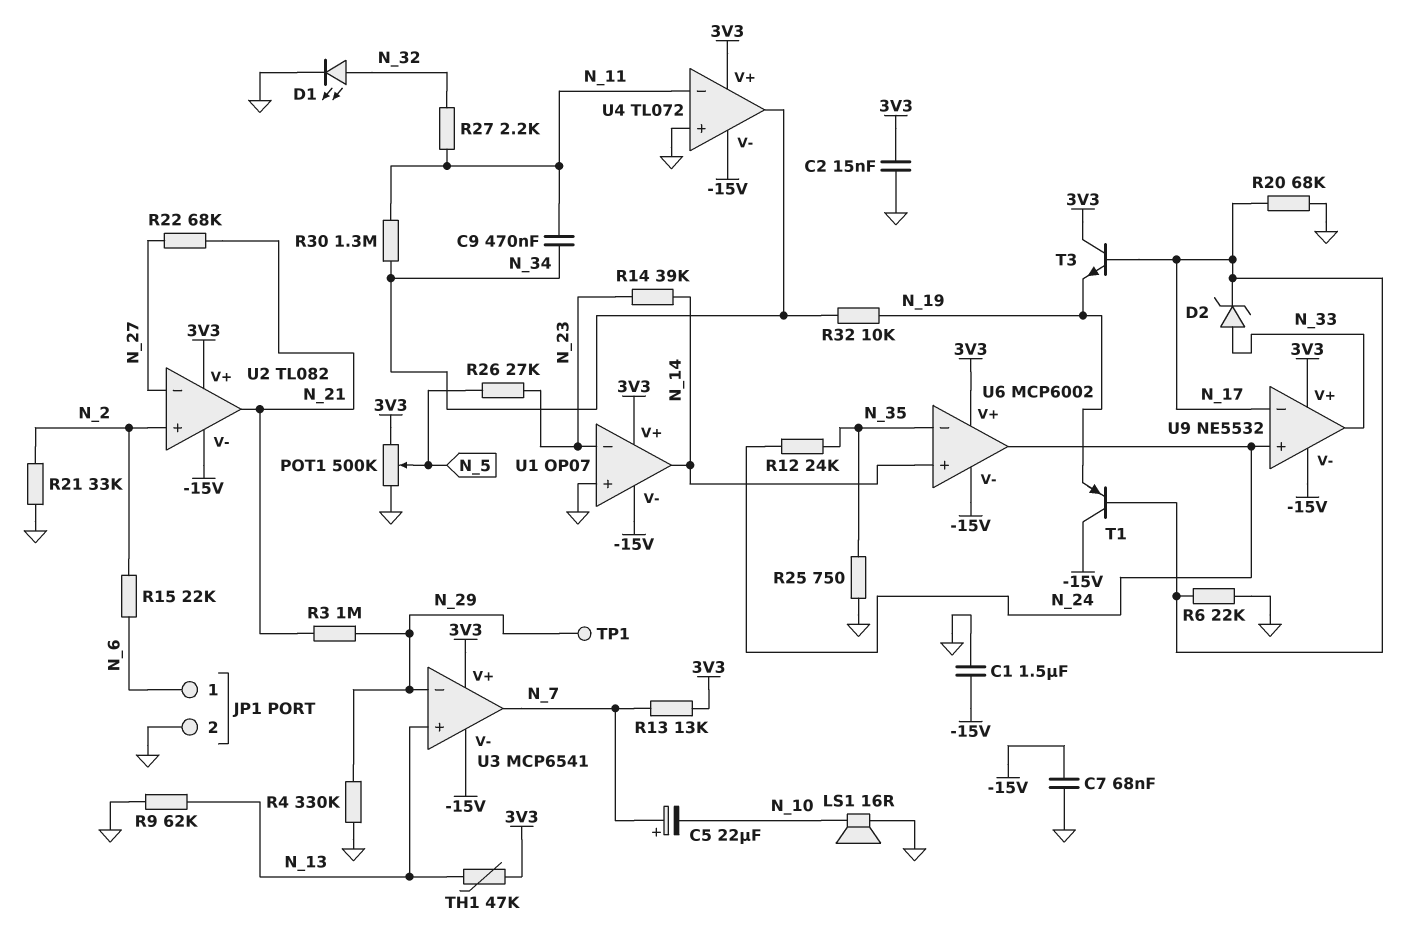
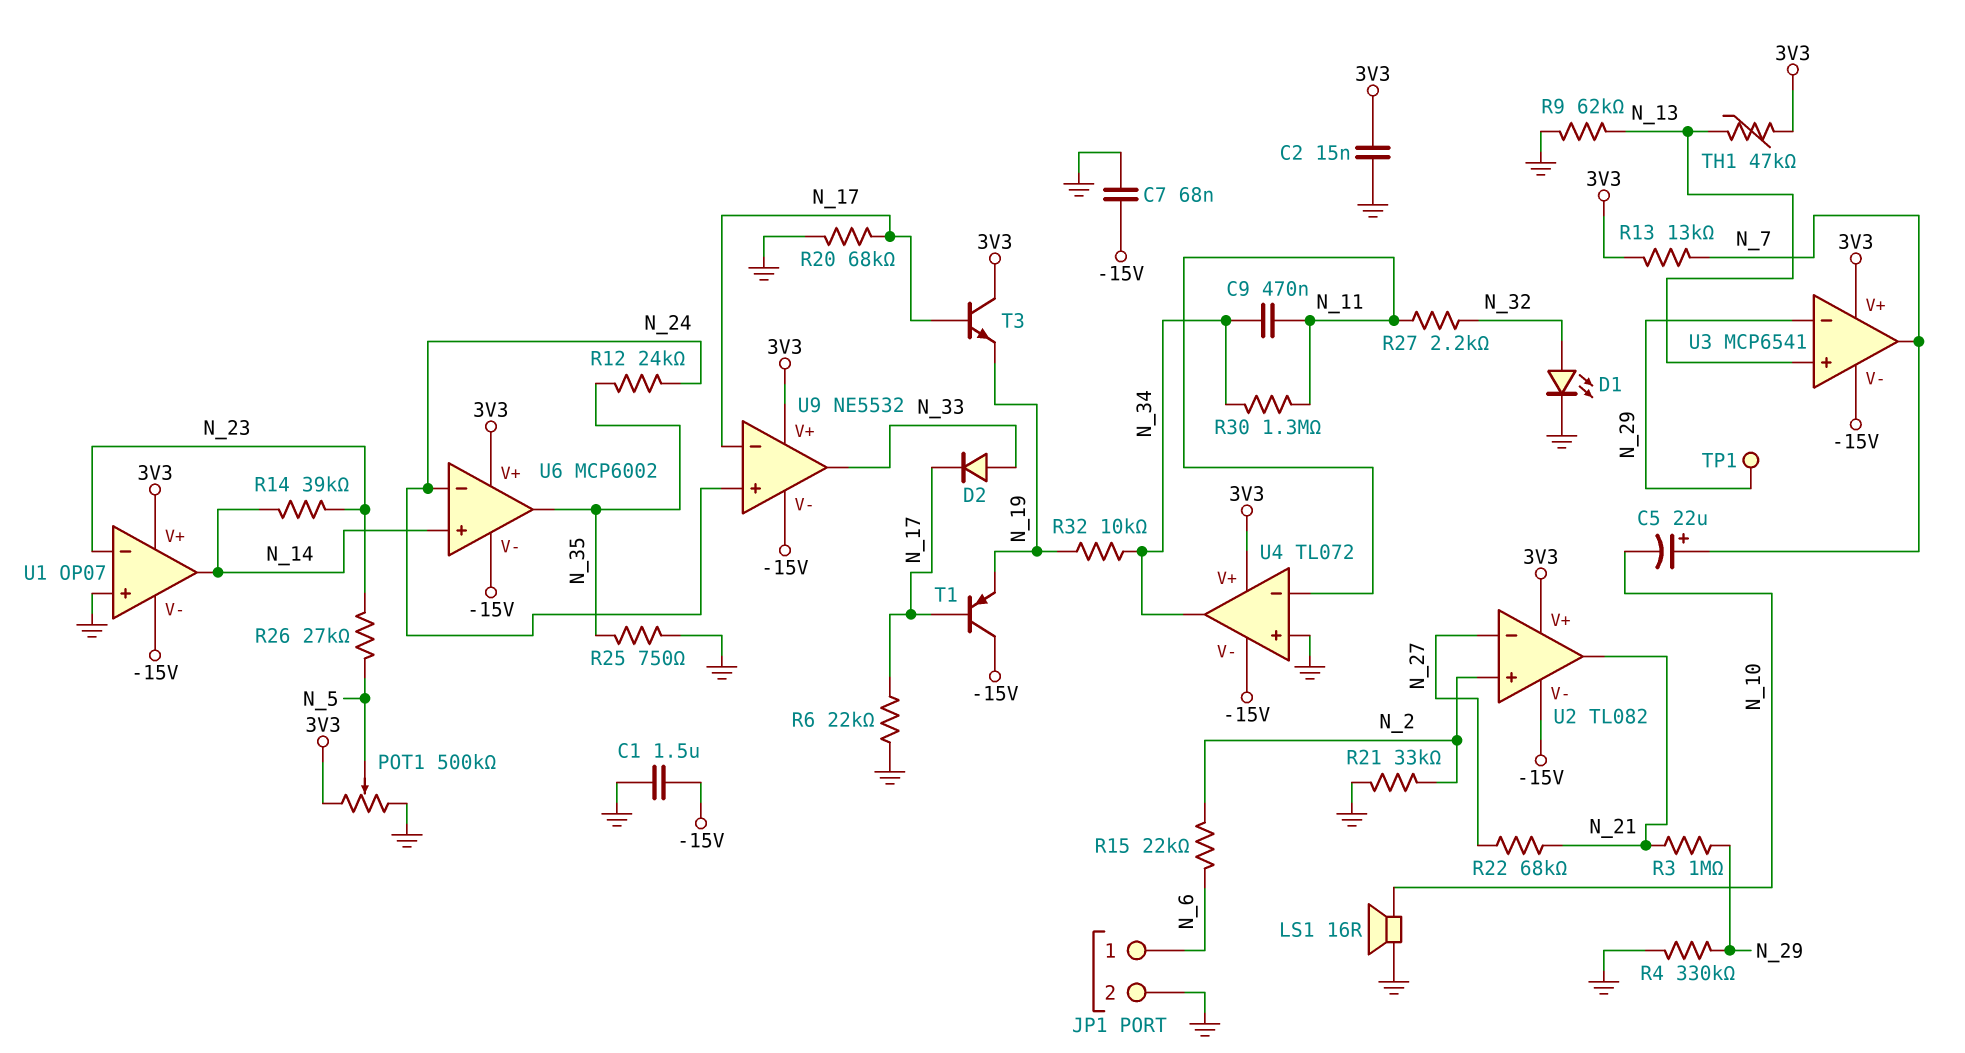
D2: zener (A N_33, K N_17) -> diode (A N_33, K N_17)
U6 pin in-: N_35 -> N_24
U6 pin out: N_24 -> N_35

